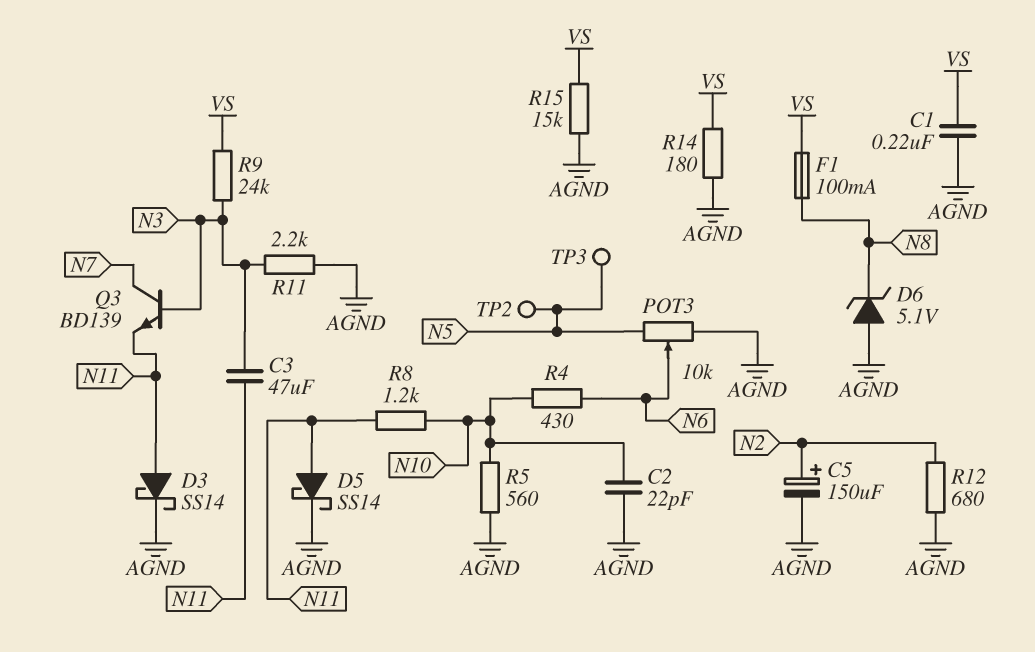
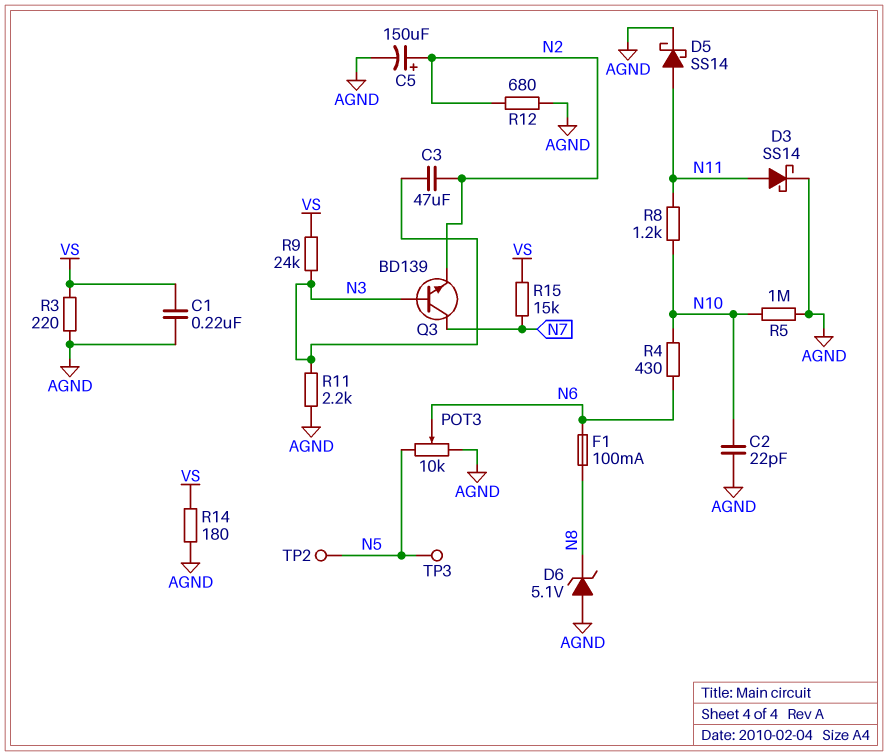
C3: 47uF (N3, N11) -> 47uF (N2, N3)
F1: 100mA (N8, VS) -> 100mA (N6, N8)
Q3: NPN BD139 (B N3, C N7, E N11) -> NPN BD139 (B N3, C N7, E N2)
R3: none -> 220 (AGND, VS)
R5: 560 (AGND, N10) -> 1M (AGND, N10)
R15: 15k (AGND, VS) -> 15k (N7, VS)

